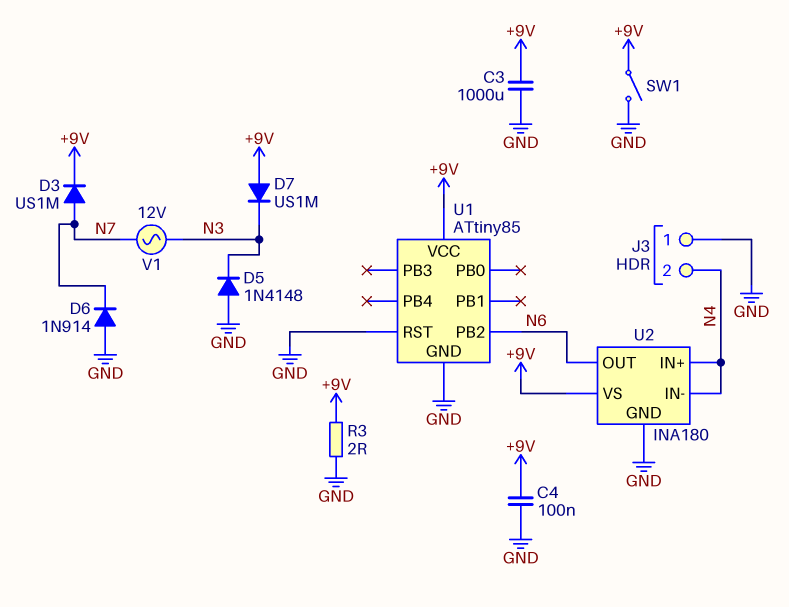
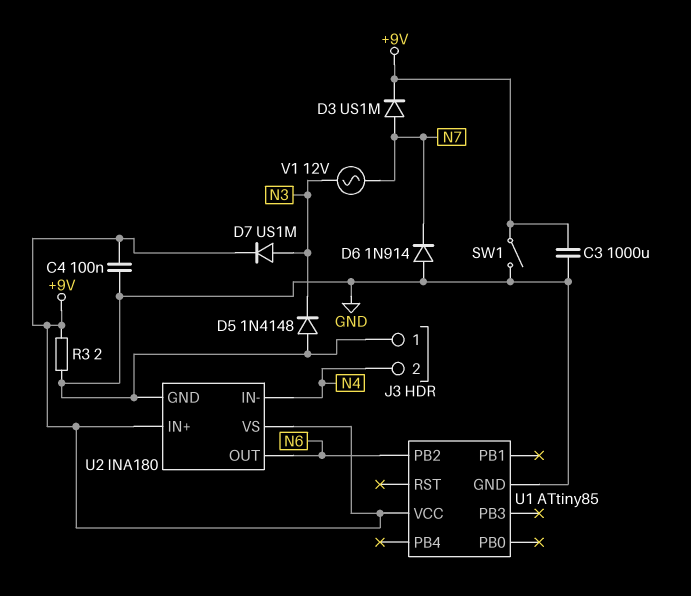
D7: diode US1M (A +9V, K N3) -> diode US1M (A N3, K +9V)
U1 pin RST: GND -> none
U2 pin IN+: N4 -> +9V

